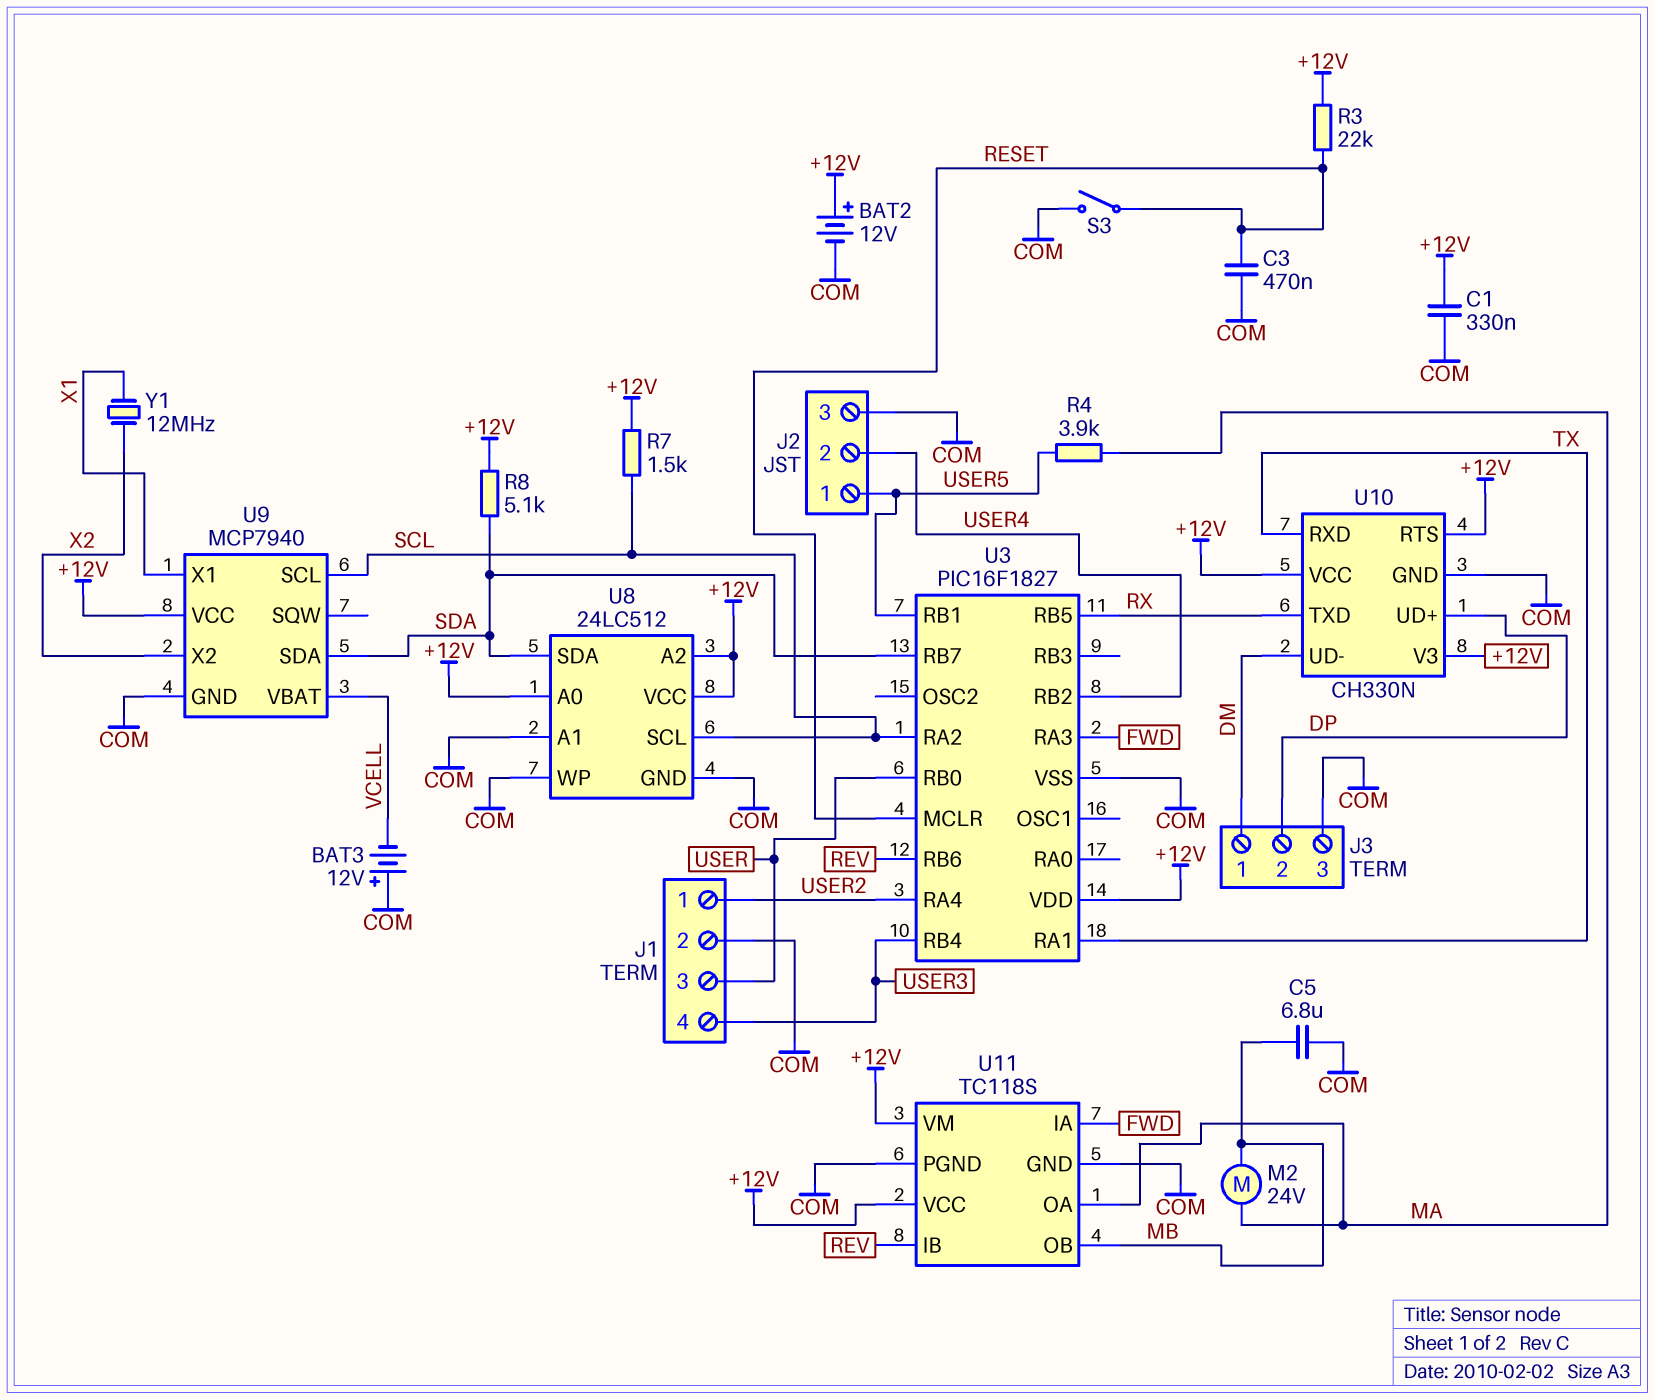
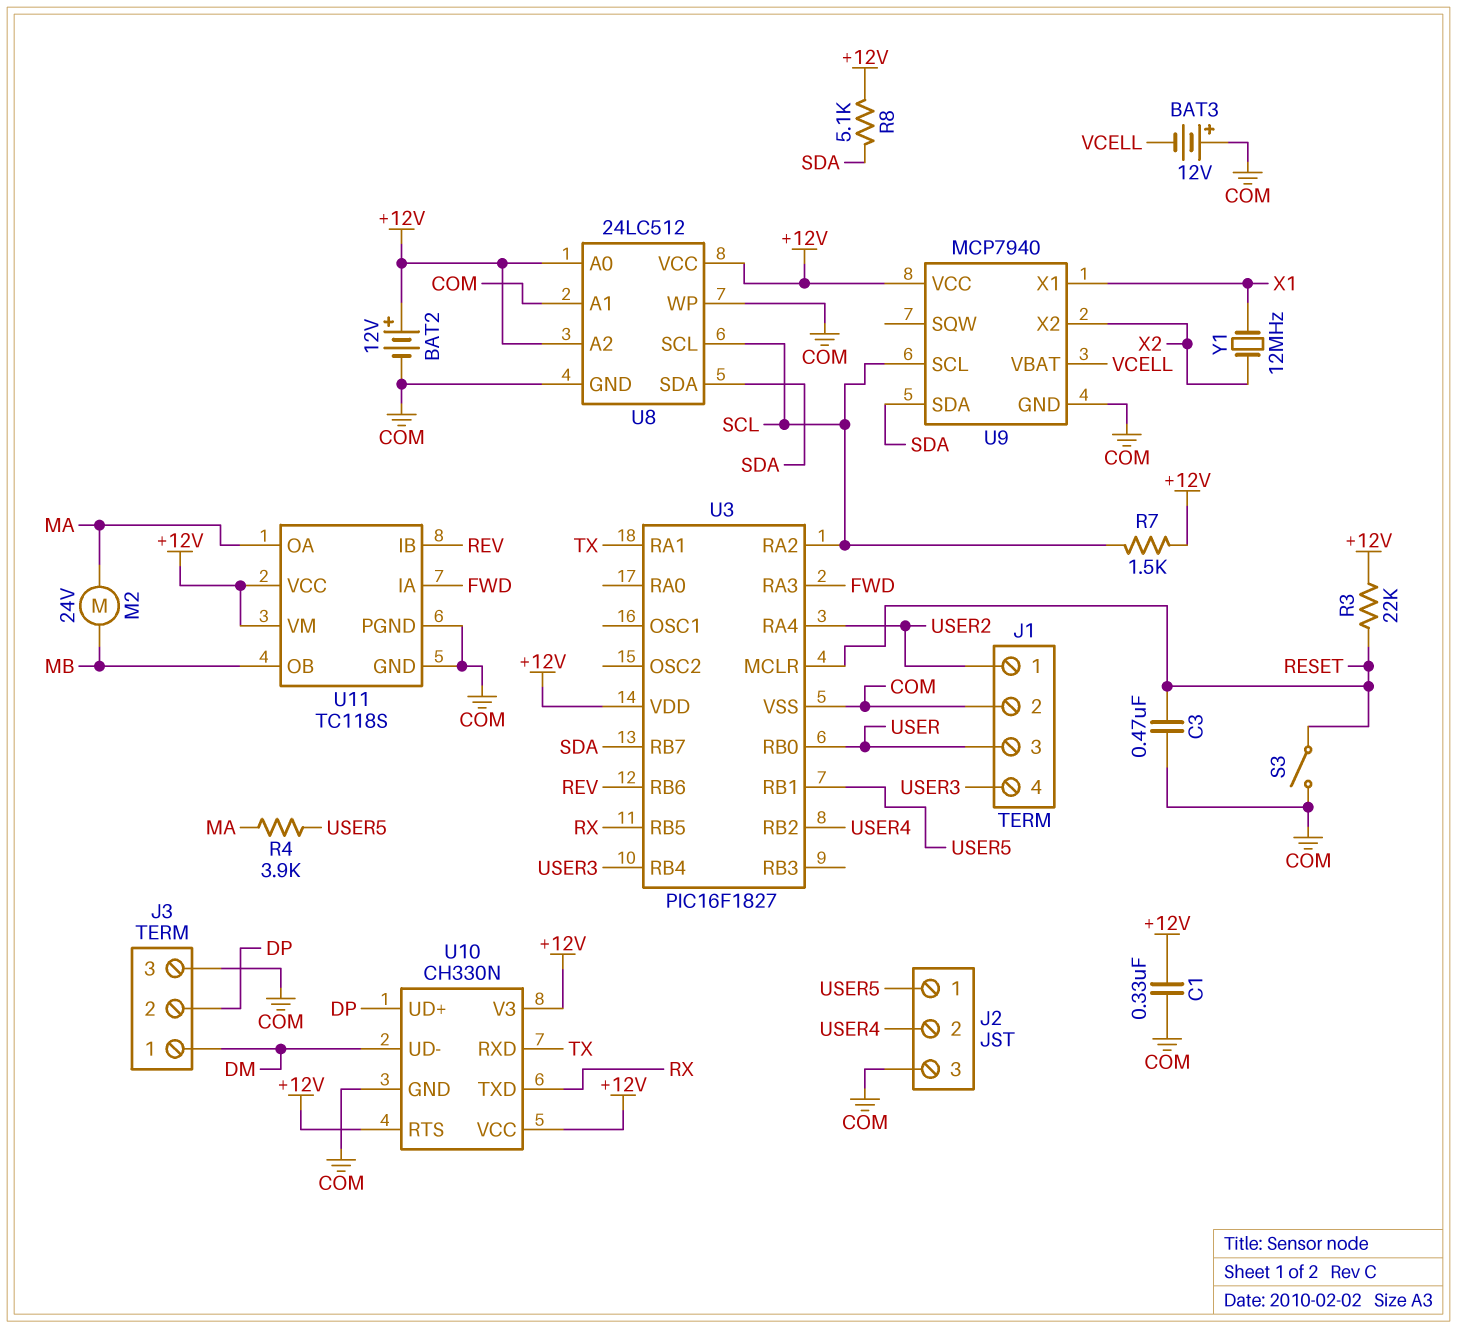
C5: 6.8uF (COM, MB) -> none

